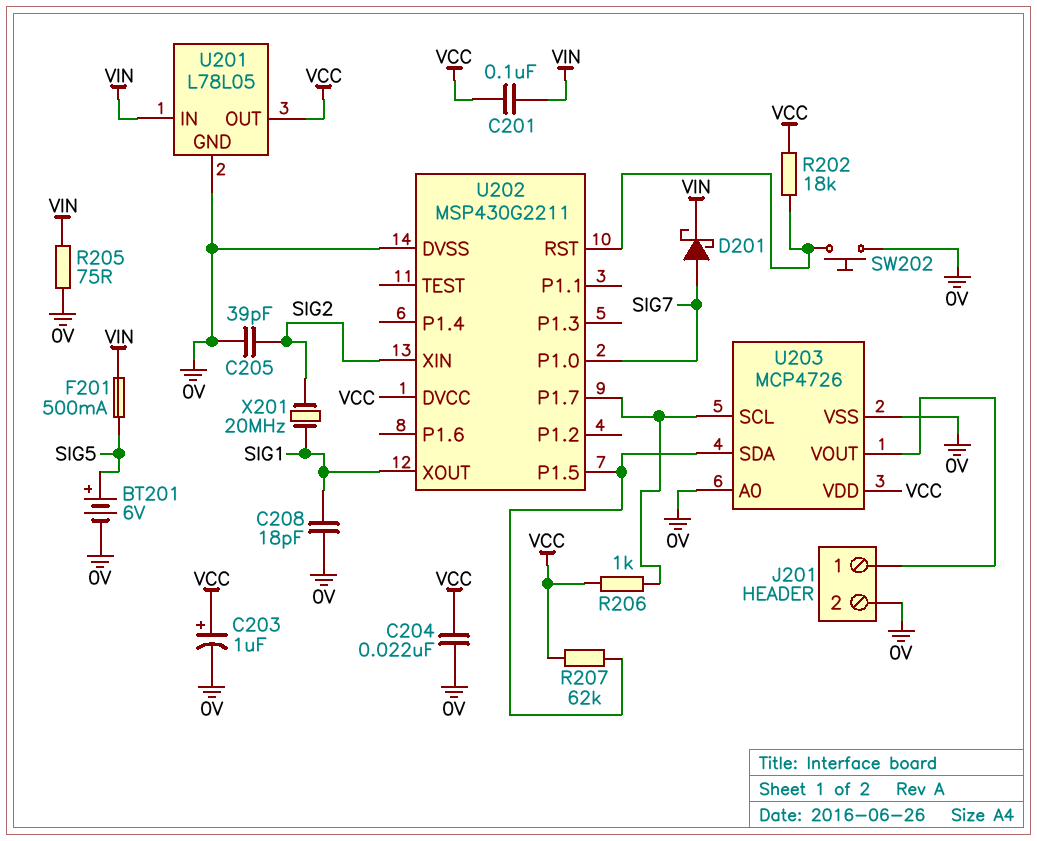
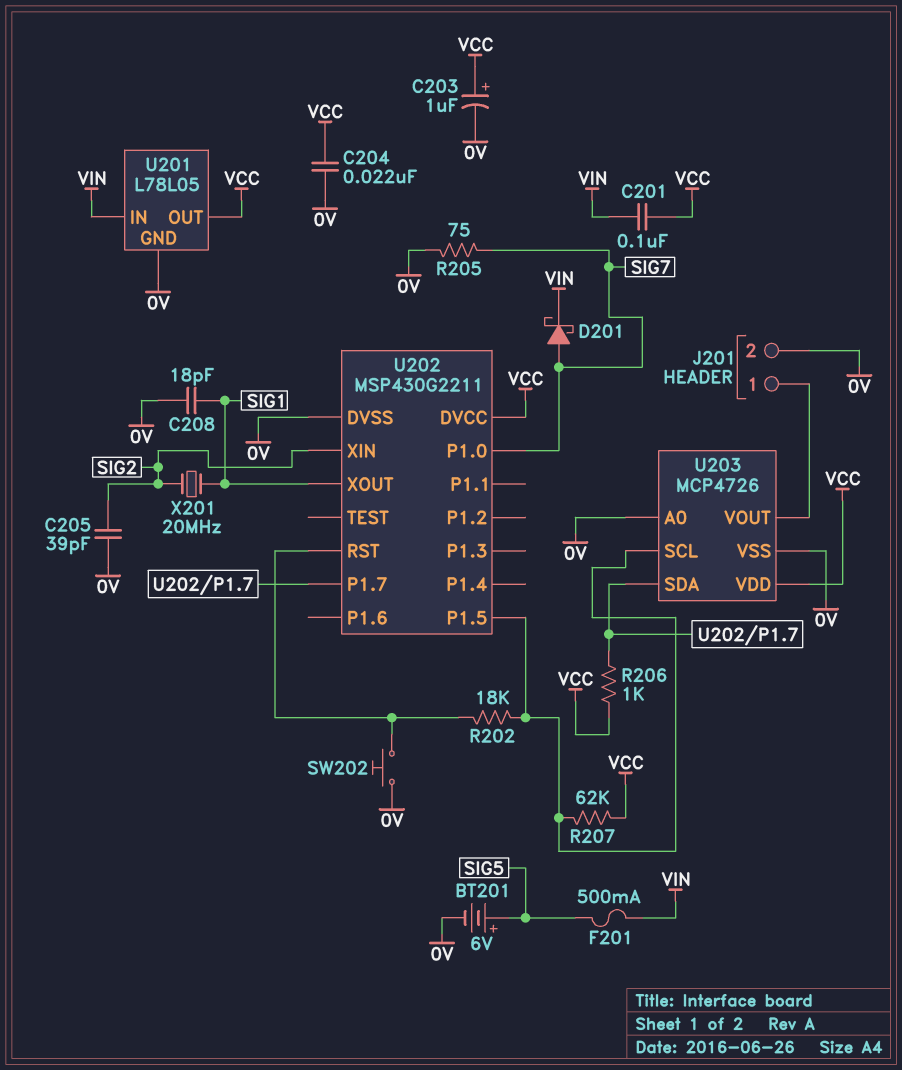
R202: 18k (U202/RST, VCC) -> 18k (U202/P1.5, U202/RST)
R205: 75 (0V, VIN) -> 75 (0V, SIG7)
U203 pin SCL: U202/P1.7 -> U202/P1.5
U203 pin SDA: U202/P1.5 -> U202/P1.7

